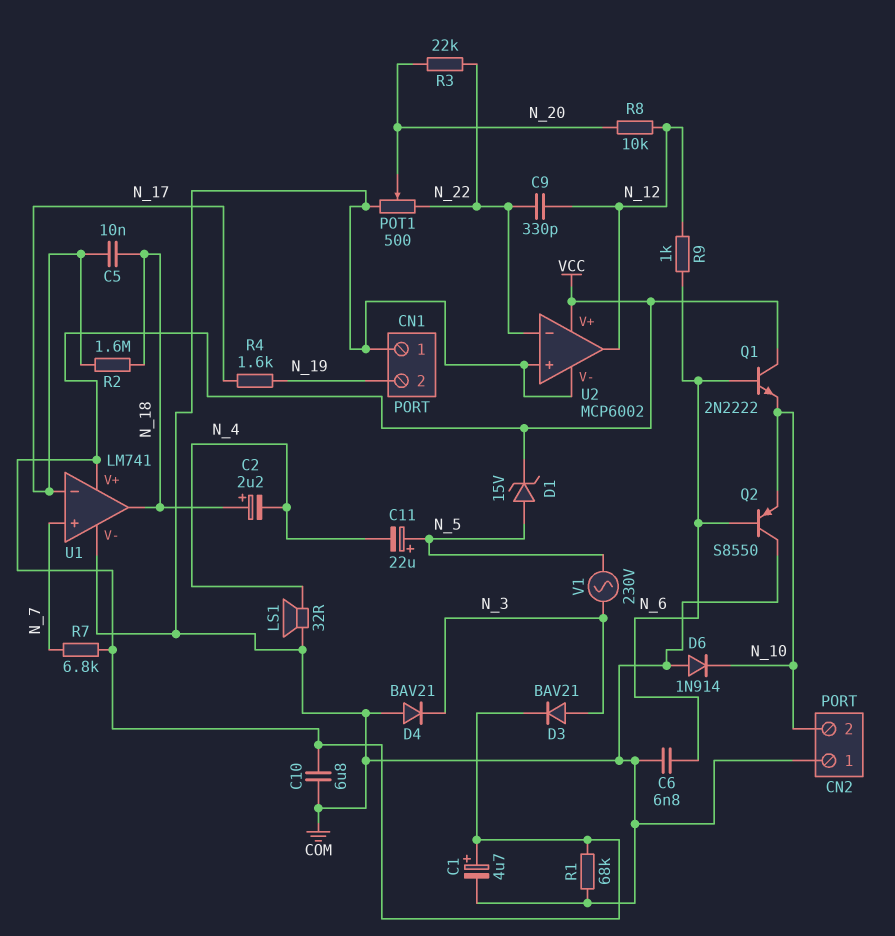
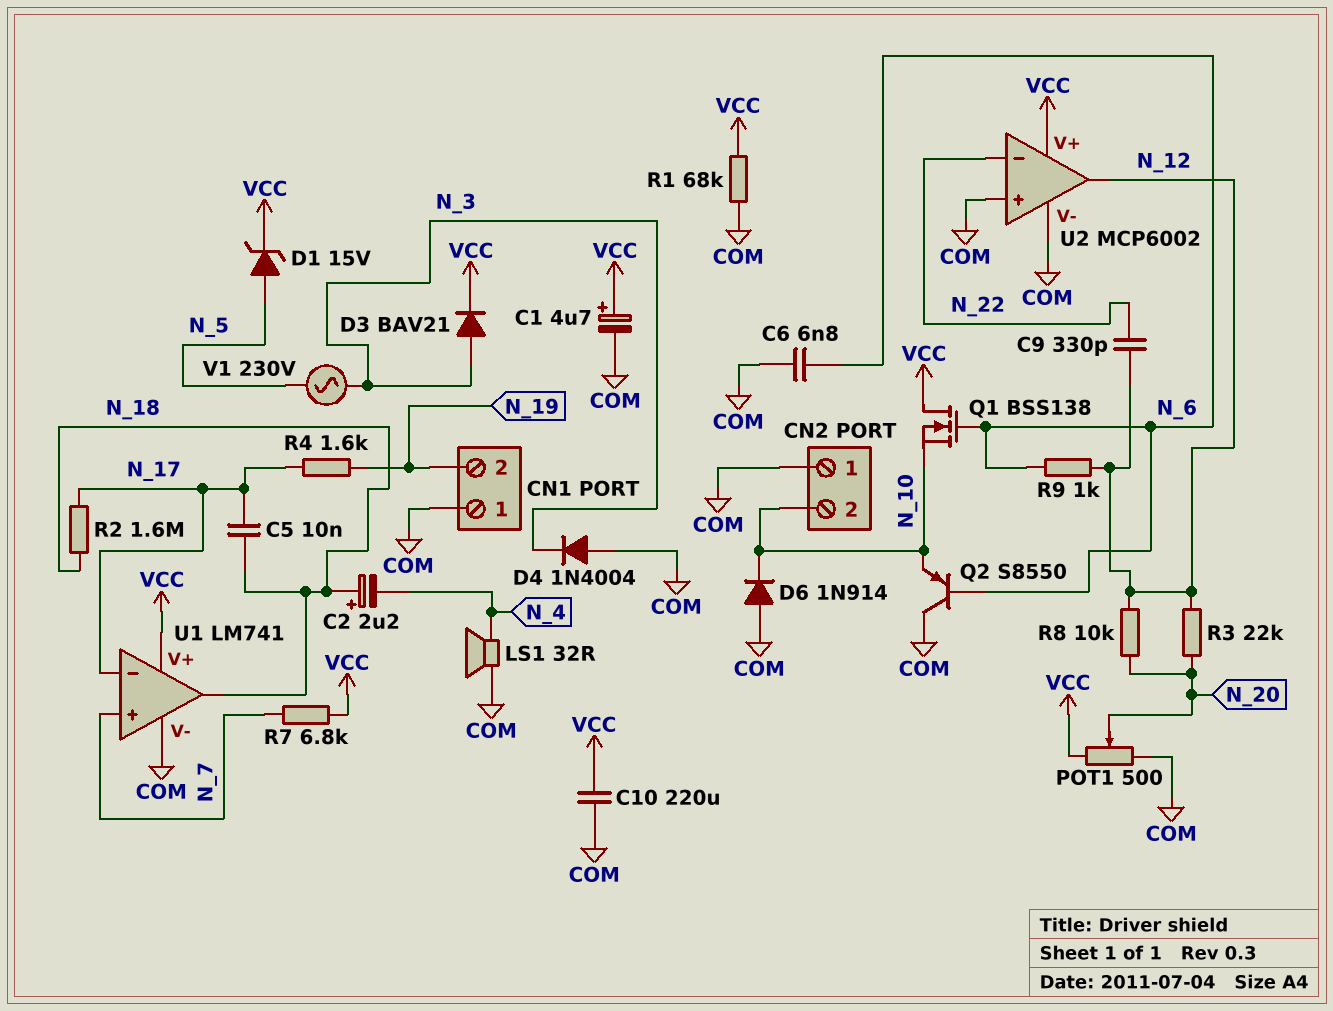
C10: 6.8uF (COM, VCC) -> 220uF (COM, VCC)
C11: 22uF (plus N_5, minus N_4) -> none
D4: diode BAV21 (A COM, K N_3) -> diode 1N4004 (A COM, K N_3)
POT1: 500 (COM, N_22, wiper N_20) -> 500 (COM, VCC, wiper N_20)
Q1: NPN 2N2222 (B N_6, C VCC, E N_10) -> NMOS BSS138 (G N_6, D VCC, S N_10)
R3: 22k (N_20, N_22) -> 22k (N_12, N_20)

